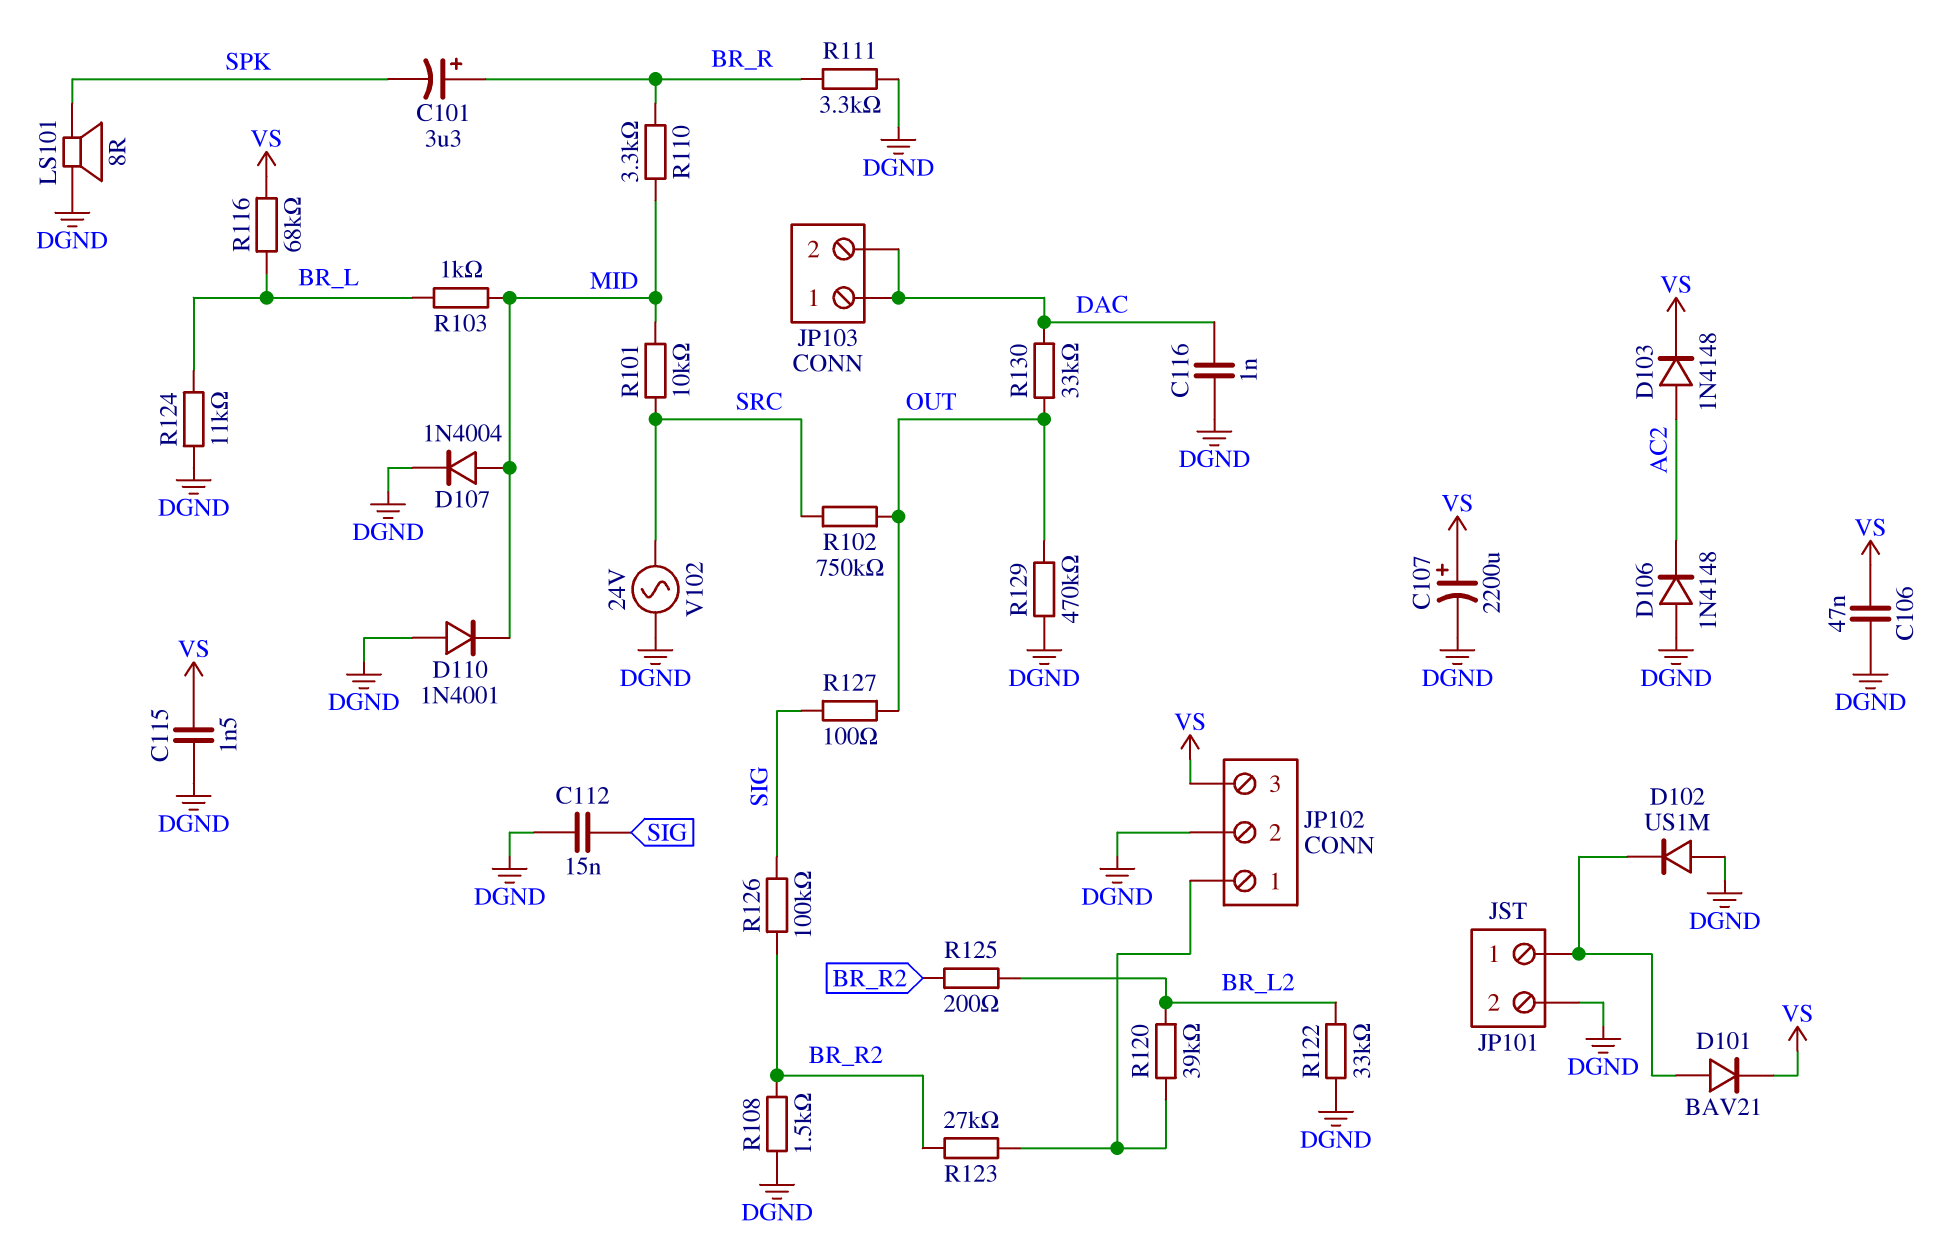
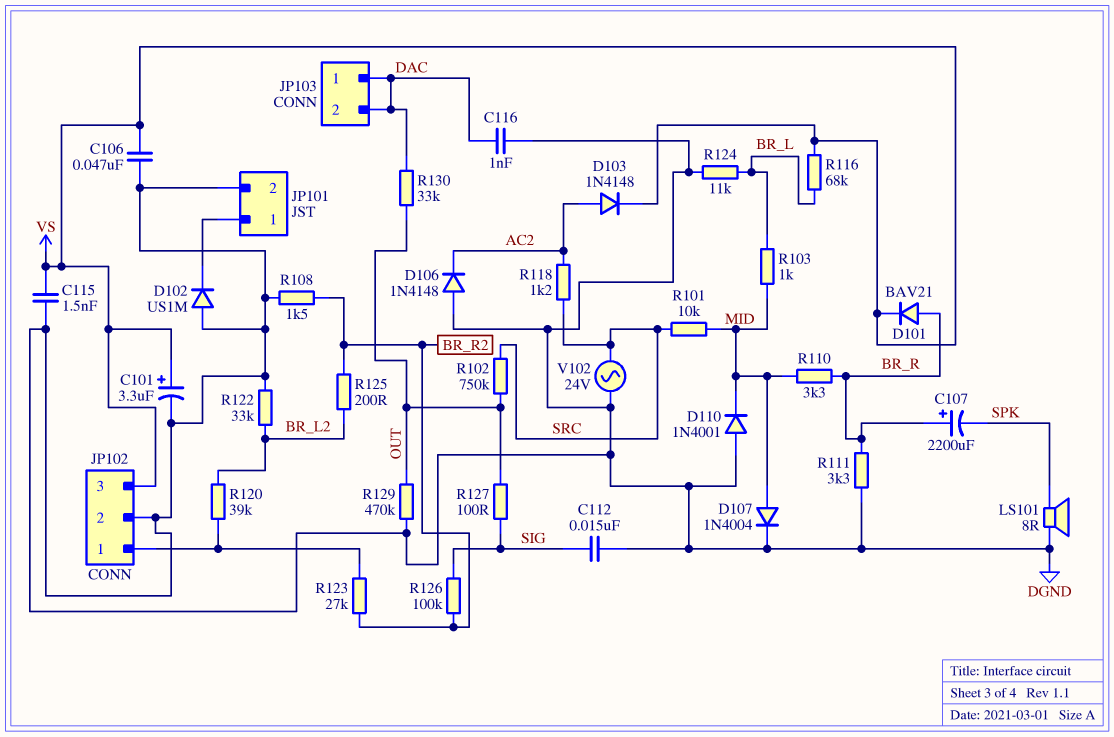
C101: 3.3uF (plus BR_R, minus SPK) -> 3.3uF (plus VS, minus DGND)
C107: 2200uF (plus VS, minus DGND) -> 2200uF (plus BR_R, minus SPK)
D101: diode BAV21 (A JP101/1, K VS) -> diode BAV21 (A BR_R, K VS)
R118: none -> 1.2k (AC2, SRC)

